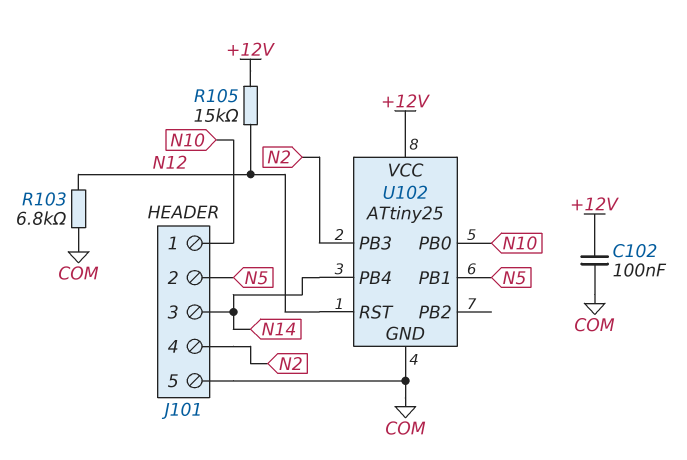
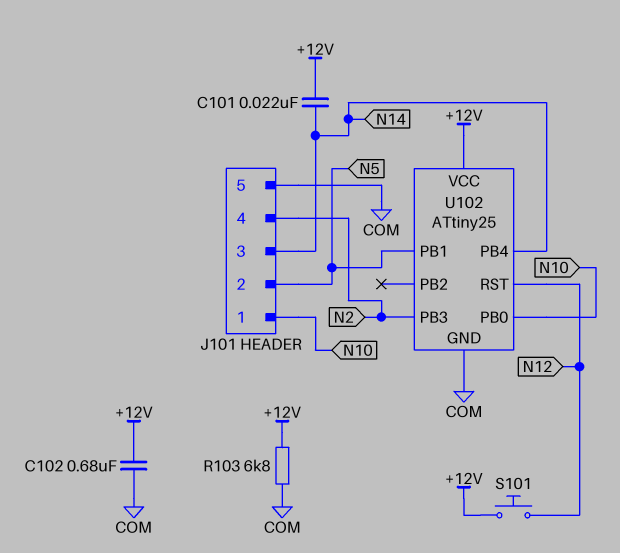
C101: none -> 22nF (+12V, N14)
C102: 100nF (+12V, COM) -> 680nF (+12V, COM)
R103: 6.8k (COM, N12) -> 6.8k (+12V, COM)
R105: 15k (+12V, N12) -> none
S101: none -> button (+12V, N12)

